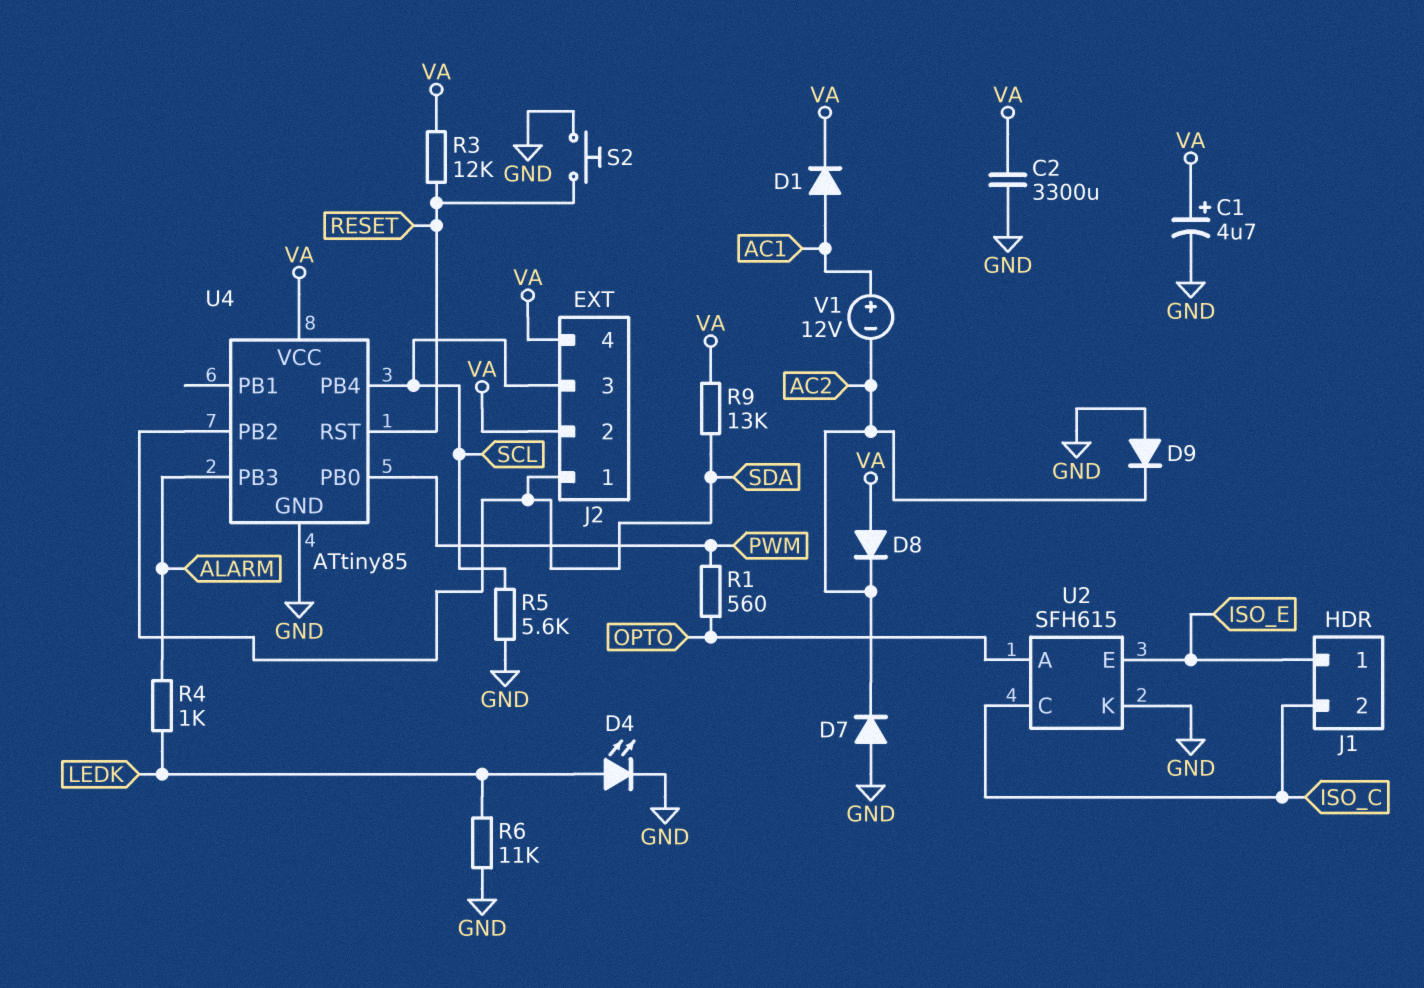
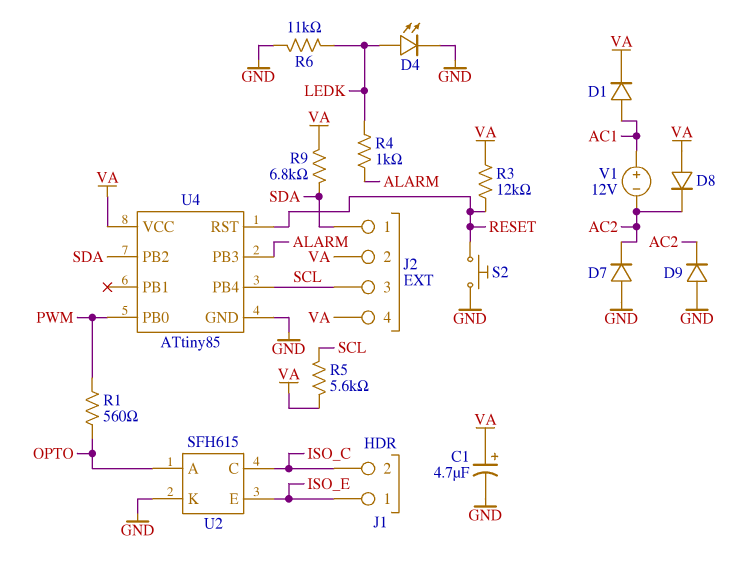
C2: 3300uF (GND, VA) -> none
R5: 5.6k (GND, SCL) -> 5.6k (SCL, VA)
R9: 13k (SDA, VA) -> 6.8k (SDA, VA)

